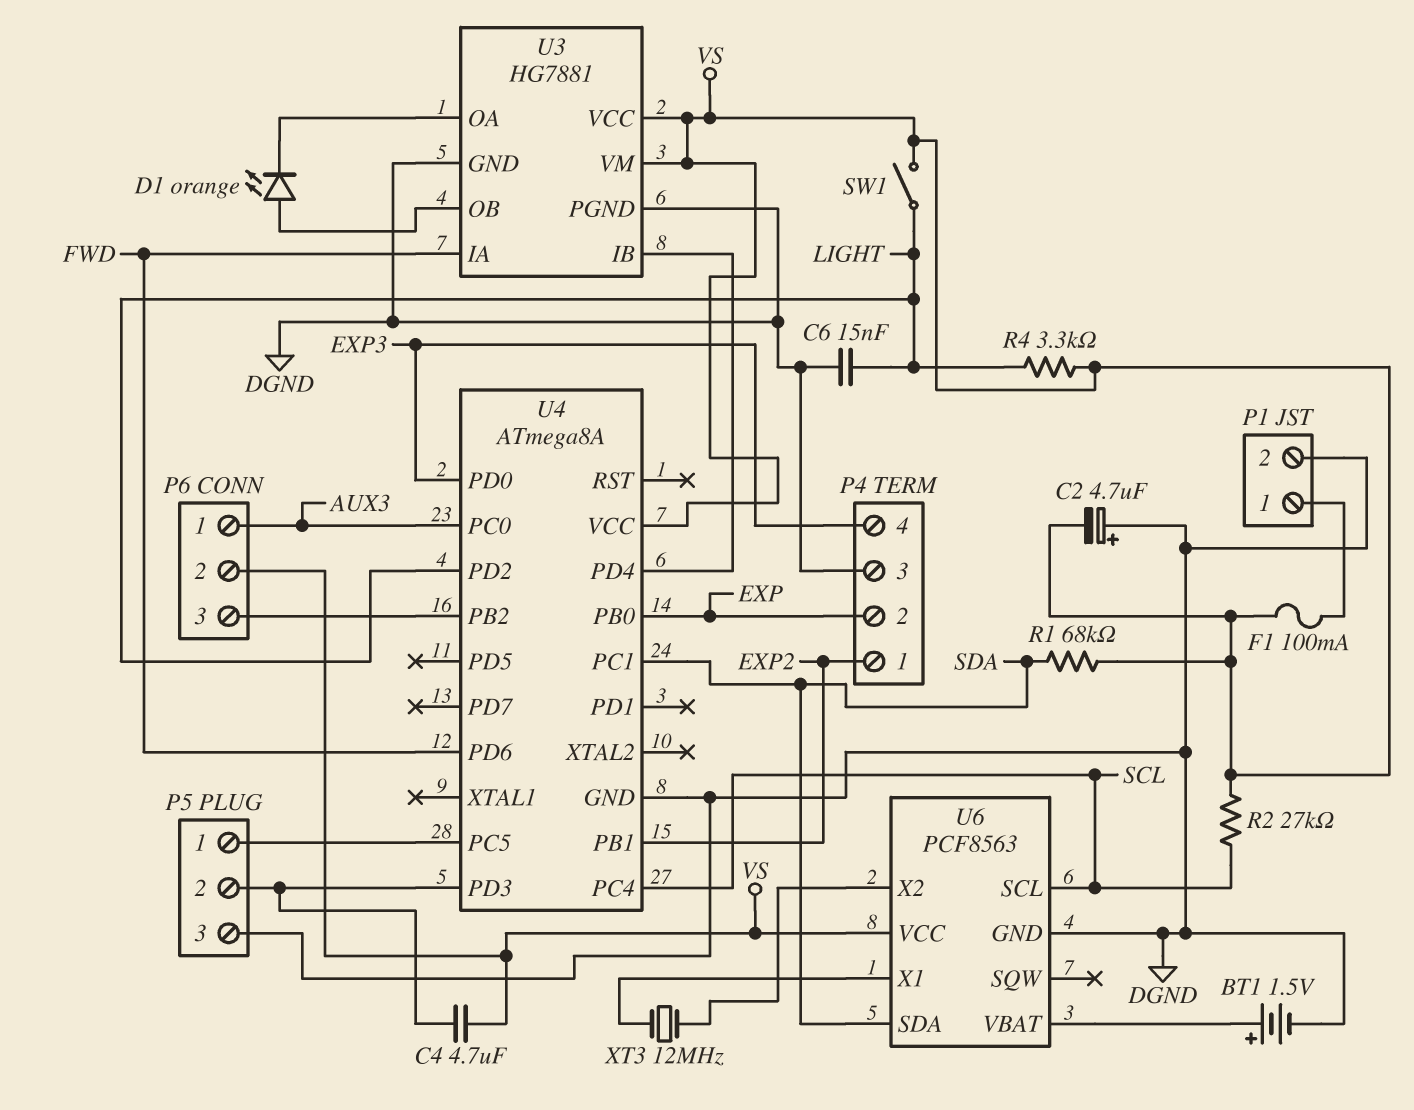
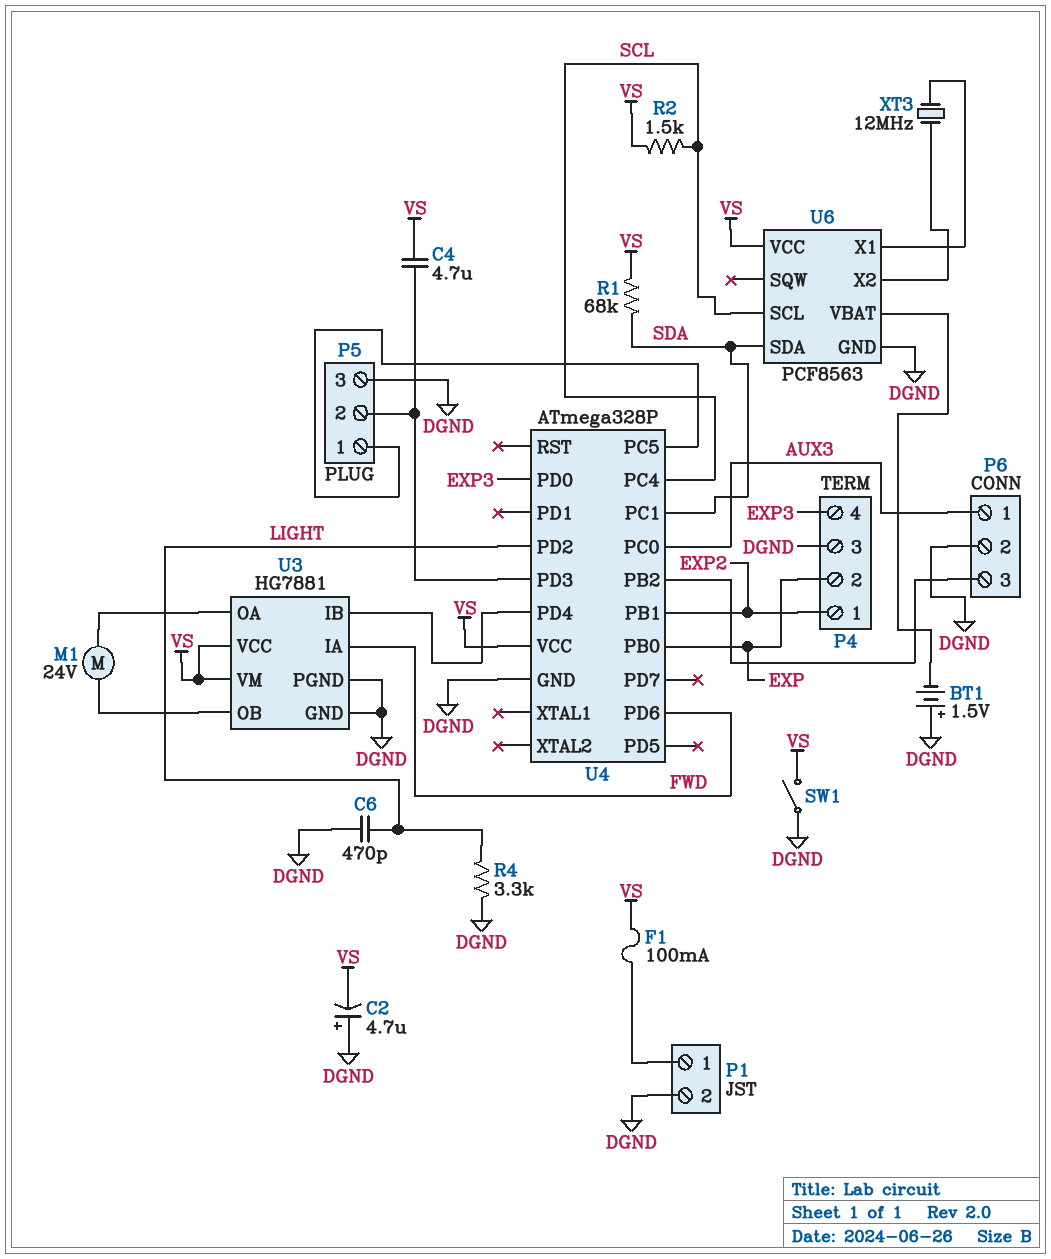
BT1: 1.5V (plus U6/VBAT, minus DGND) -> 1.5V (plus DGND, minus U6/VBAT)
C6: 15nF (DGND, LIGHT) -> 470pF (DGND, LIGHT)
D1: LED orange (A U3/OB, K U3/OA) -> none
M1: none -> motor 24V (U3/OA, U3/OB)
P6 pin 2: VS -> DGND
R2: 27k (SCL, VS) -> 1.5k (SCL, VS)
R4: 3.3k (LIGHT, VS) -> 3.3k (DGND, LIGHT)
SW1: switch (LIGHT, VS) -> switch (DGND, VS)
U4: ATmega8A -> ATmega328P

